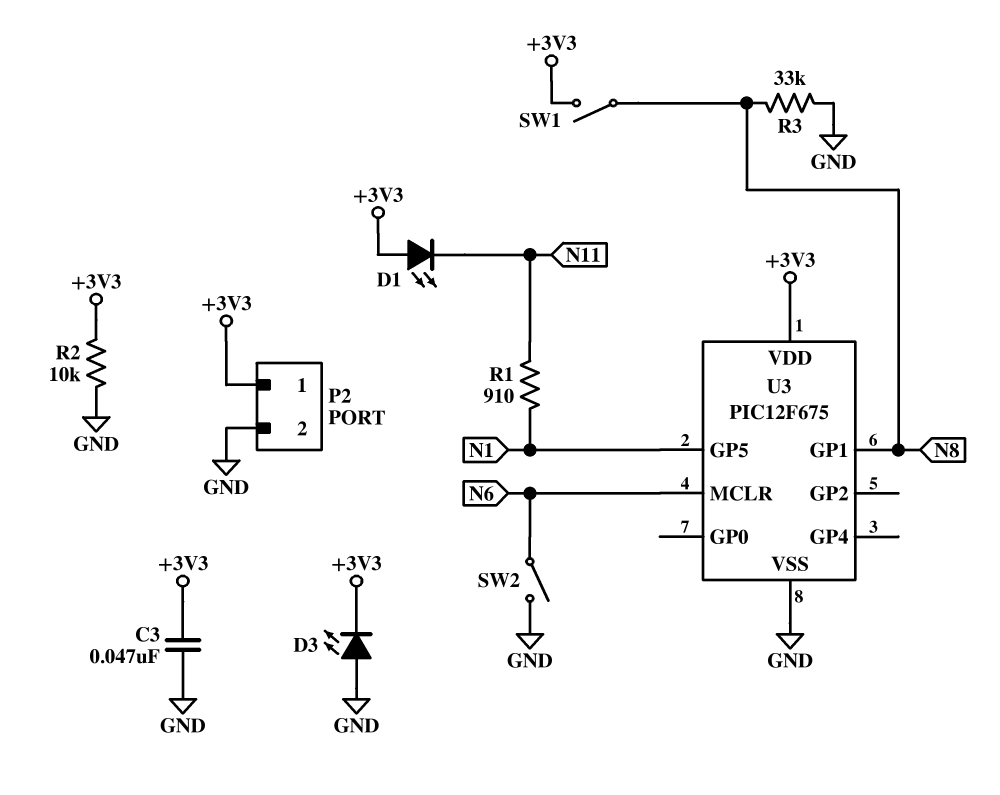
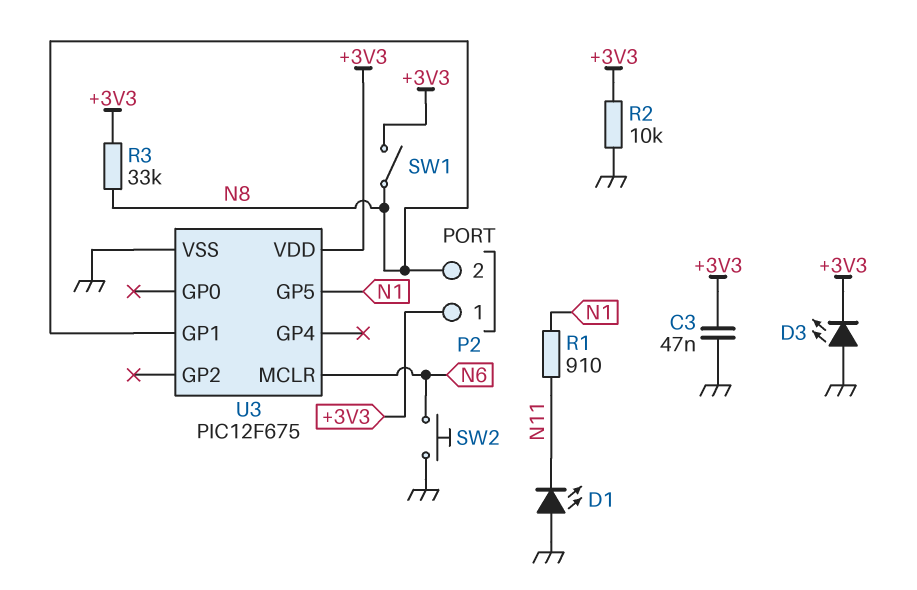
D1: LED (A +3V3, K N11) -> LED (A GND, K N11)
P2 pin 2: GND -> N8
R3: 33k (GND, N8) -> 33k (+3V3, N8)
SW2: switch (GND, N6) -> button (GND, N6)

